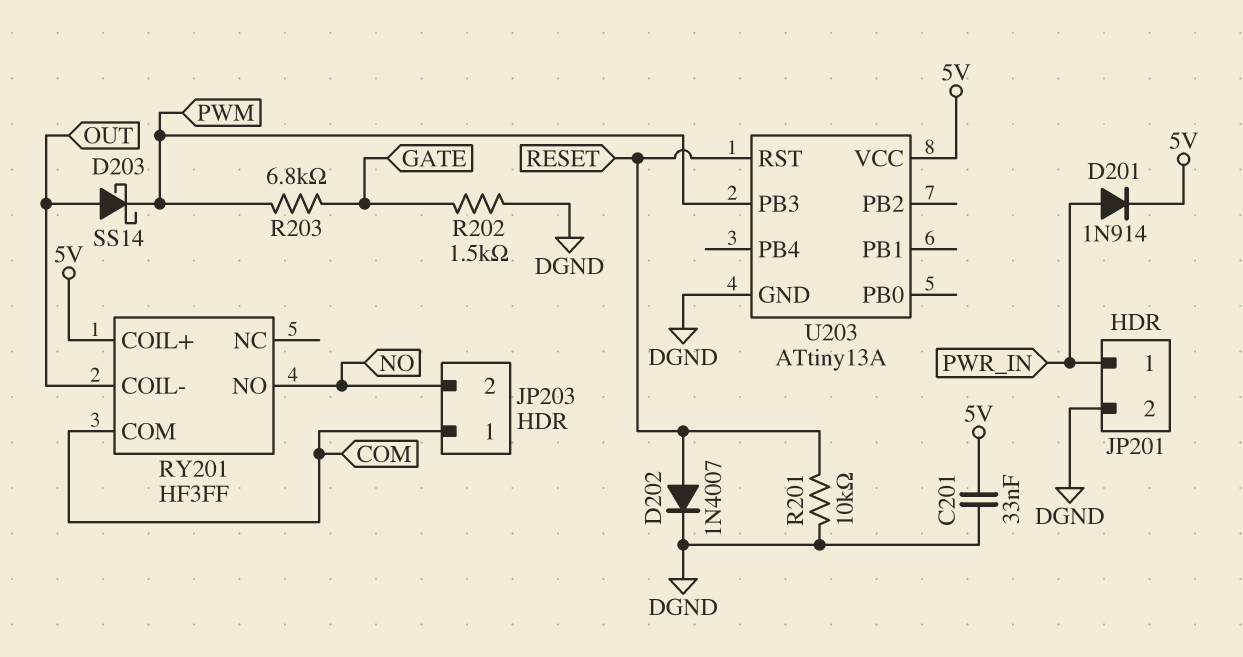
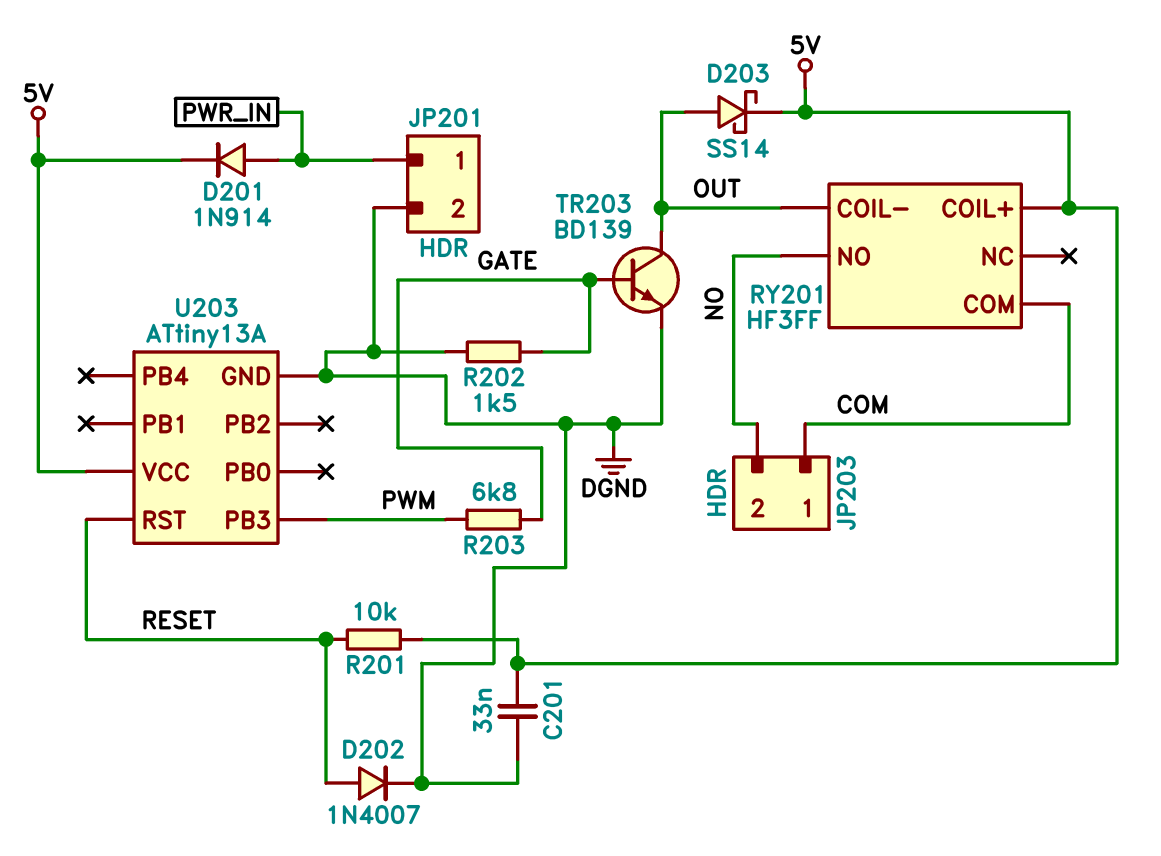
D203: schottky SS14 (A OUT, K PWM) -> schottky SS14 (A OUT, K 5V)
R201: 10k (DGND, RESET) -> 10k (5V, RESET)
TR203: none -> NPN BD139 (B GATE, C OUT, E DGND)

